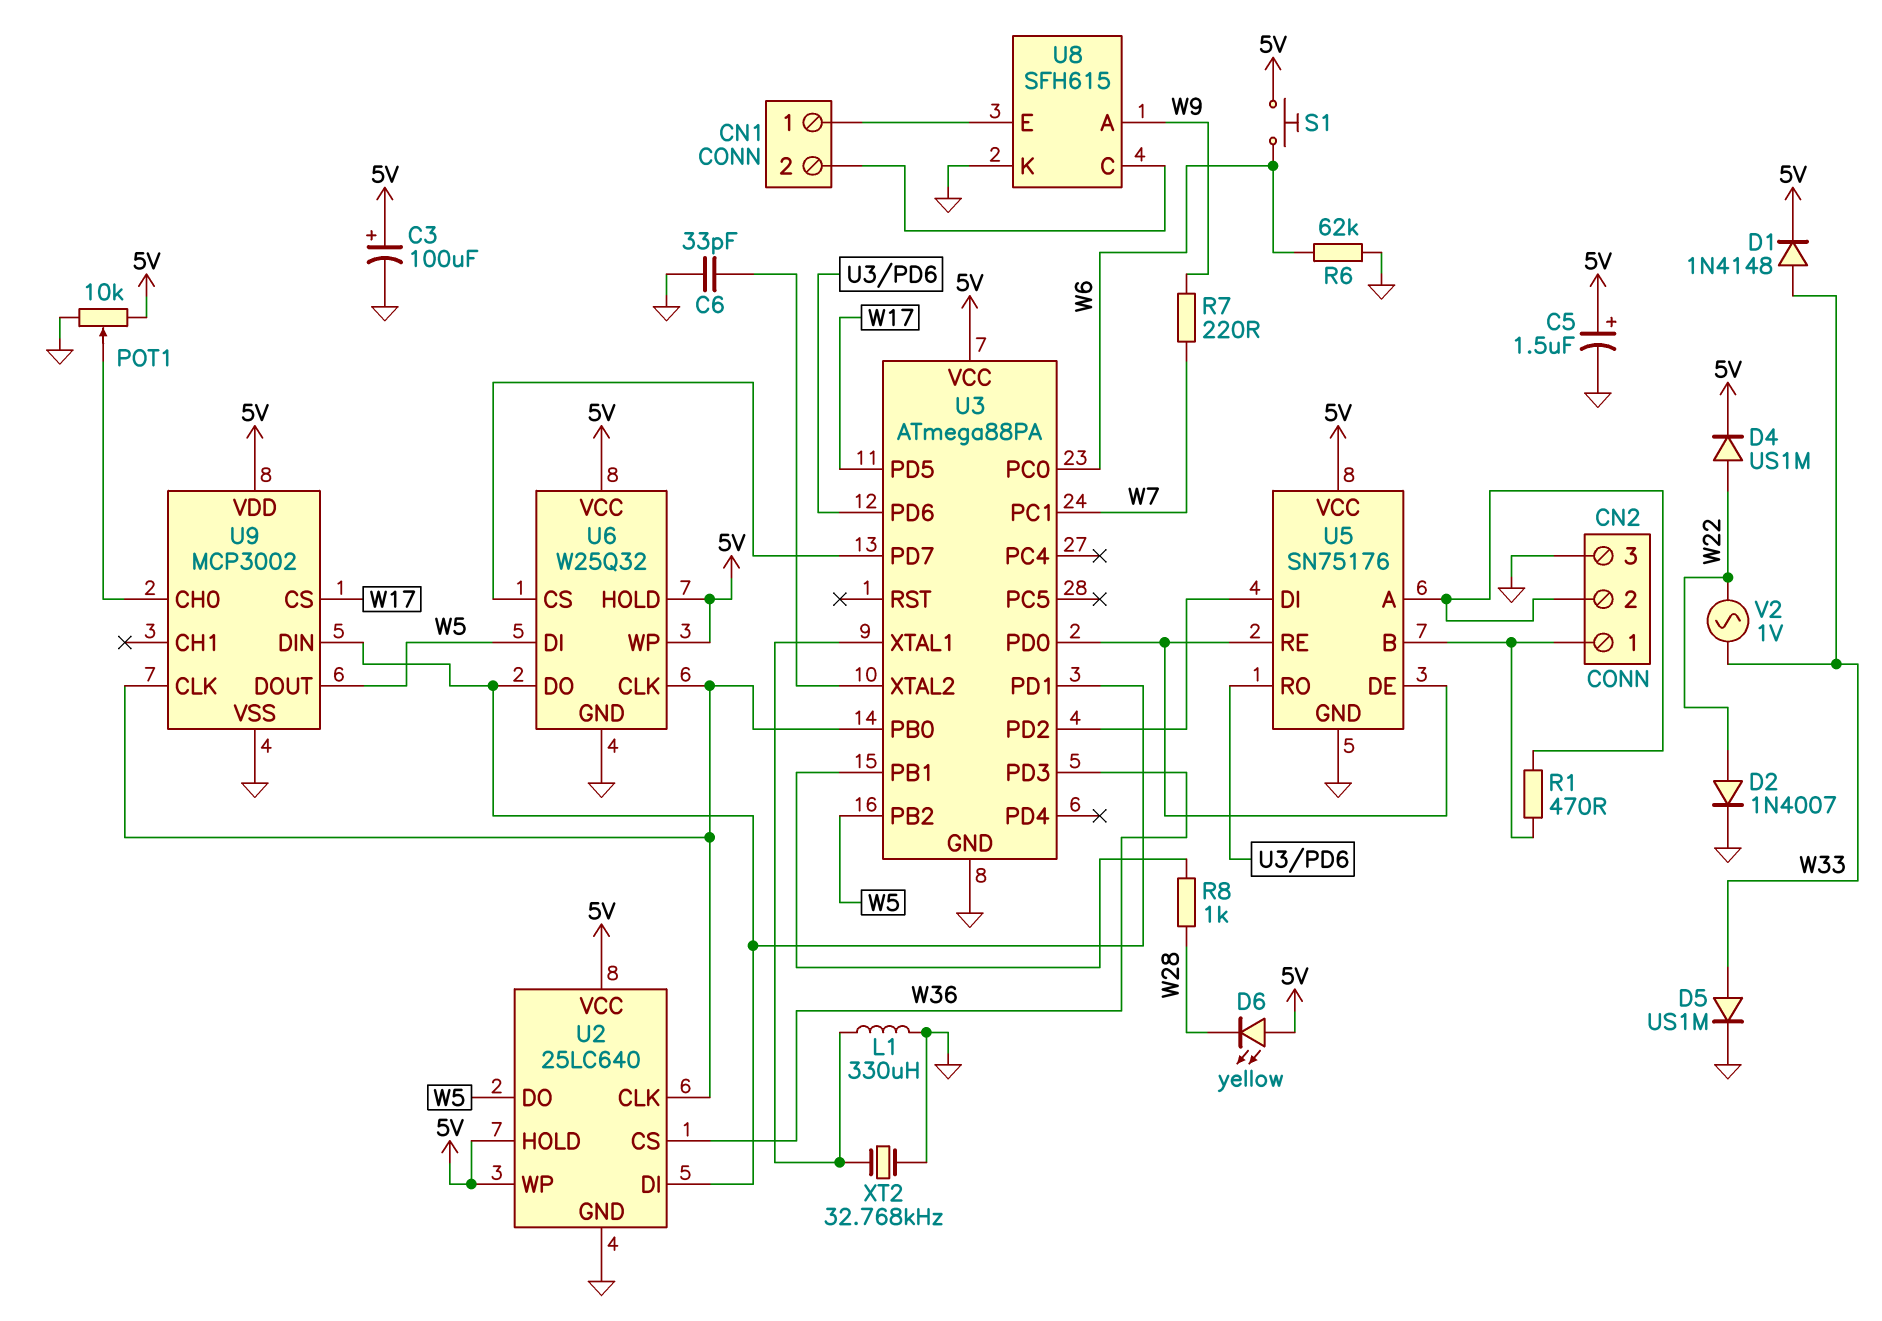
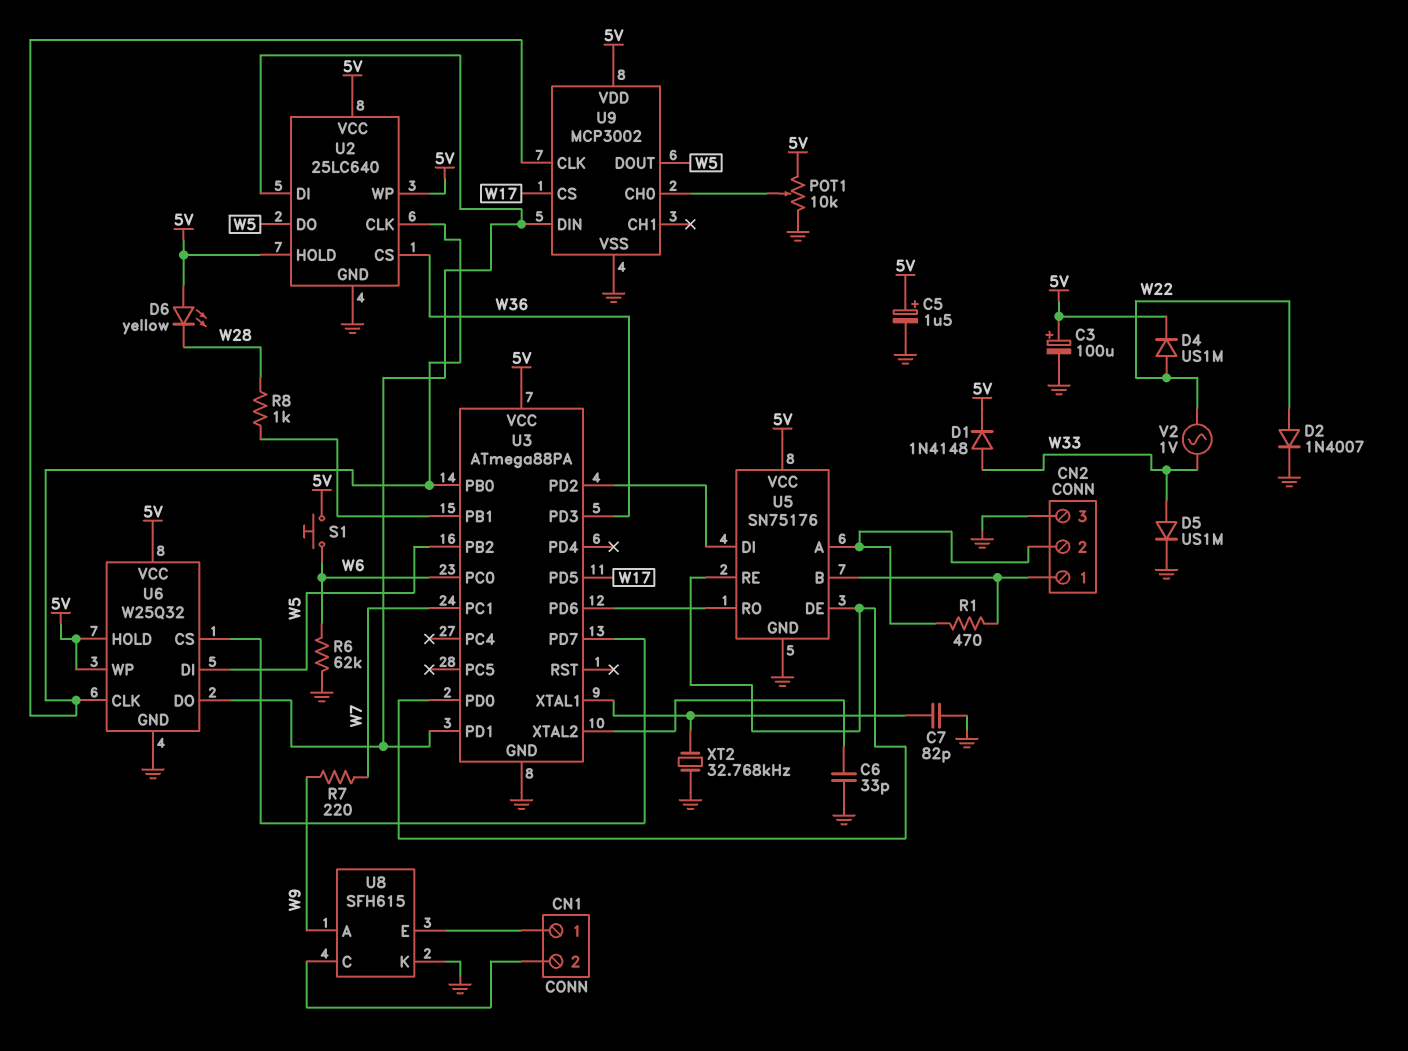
C7: none -> 82pF (GND, U3/XTAL1)
L1: 330uH (GND, U3/XTAL1) -> none

